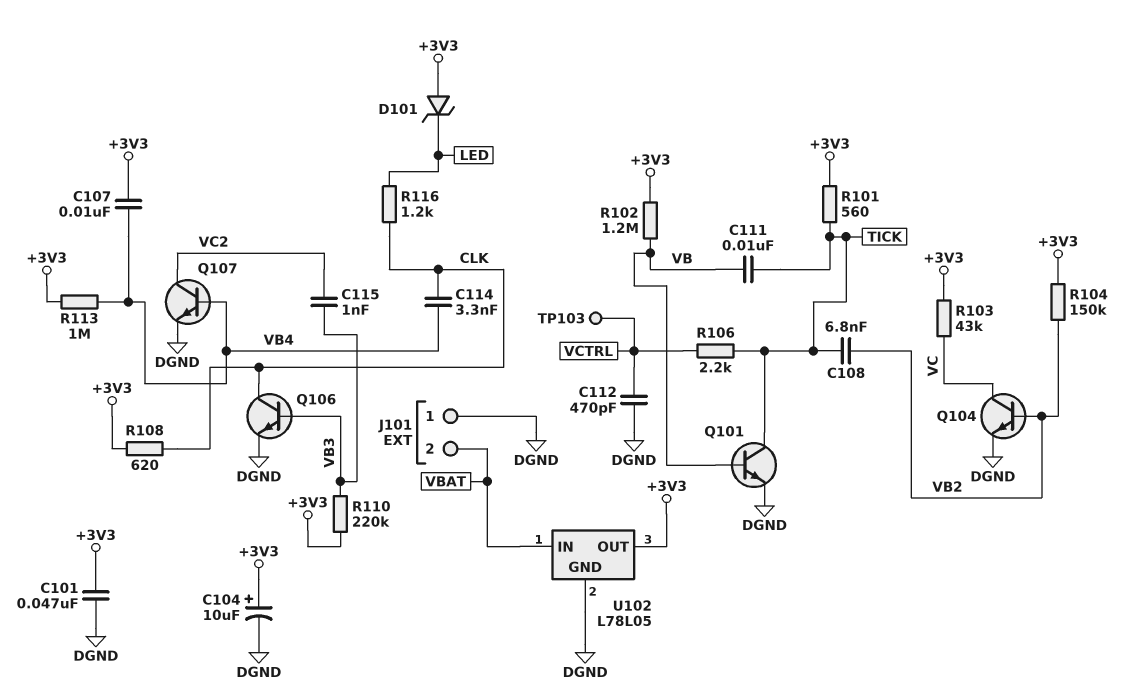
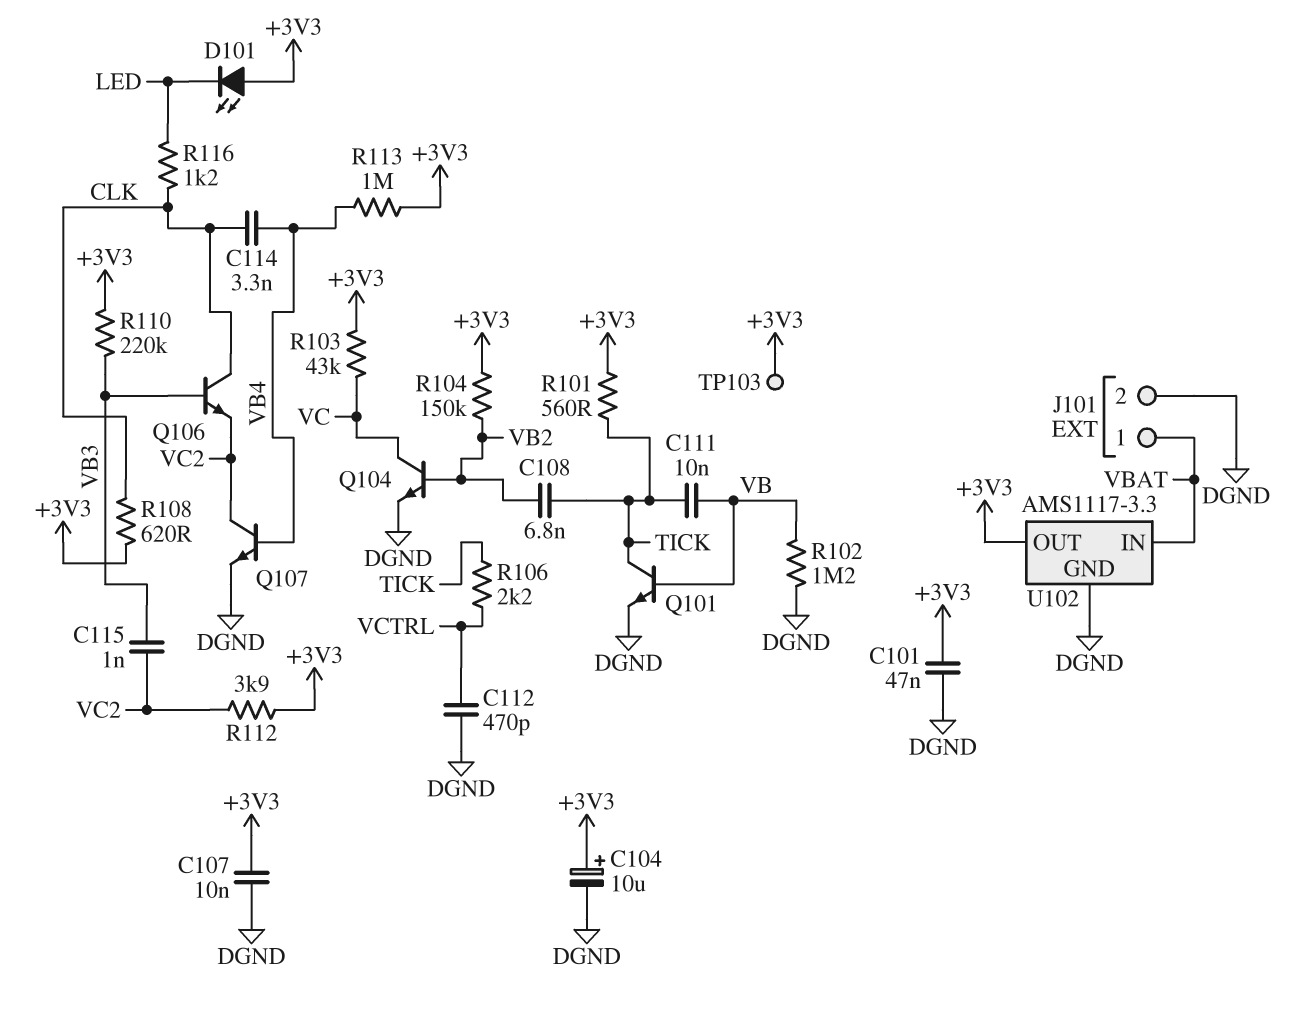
C107: 10nF (+3V3, VB4) -> 10nF (+3V3, DGND)
D101: zener (A +3V3, K LED) -> LED (A +3V3, K LED)
J101 pin 1: DGND -> VBAT
J101 pin 2: VBAT -> DGND
Q106: NPN (B VB3, C CLK, E DGND) -> NPN (B VB3, C CLK, E VC2)
R102: 1.2M (+3V3, VB) -> 1.2M (DGND, VB)
R112: none -> 3.9k (+3V3, VC2)
TP103: test point (VCTRL) -> test point (+3V3)
U102: L78L05 -> AMS1117-3.3

